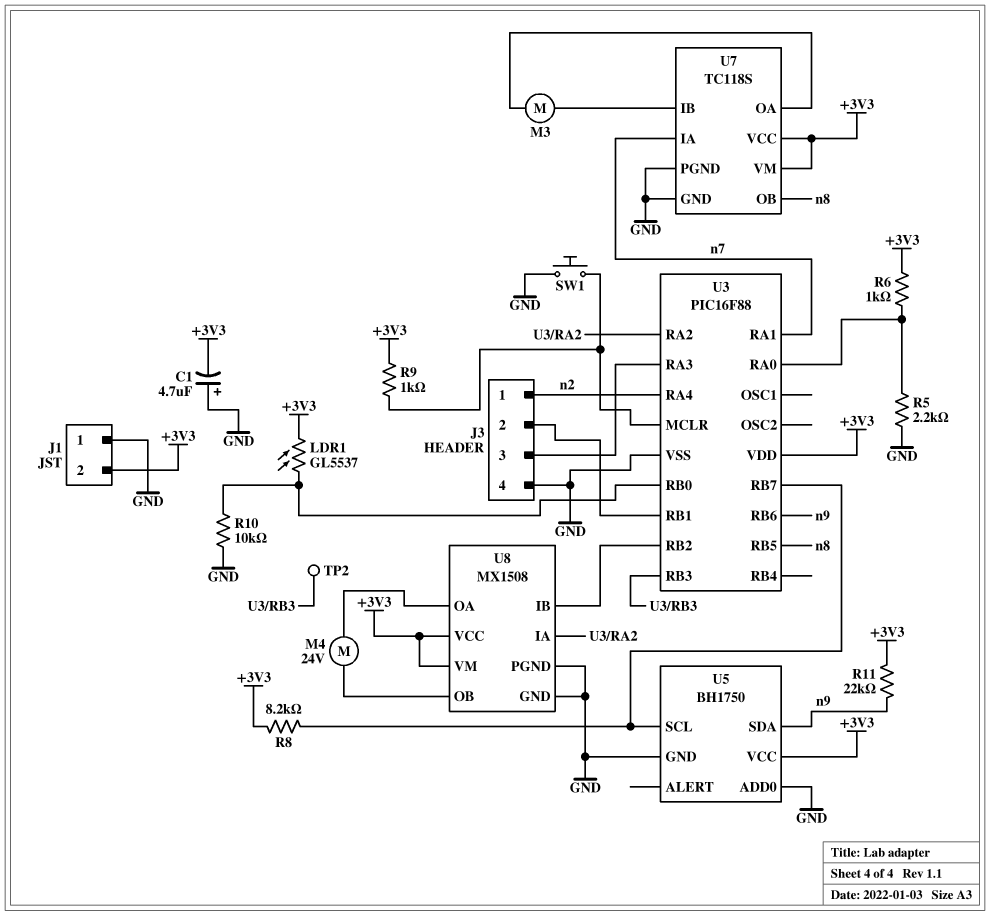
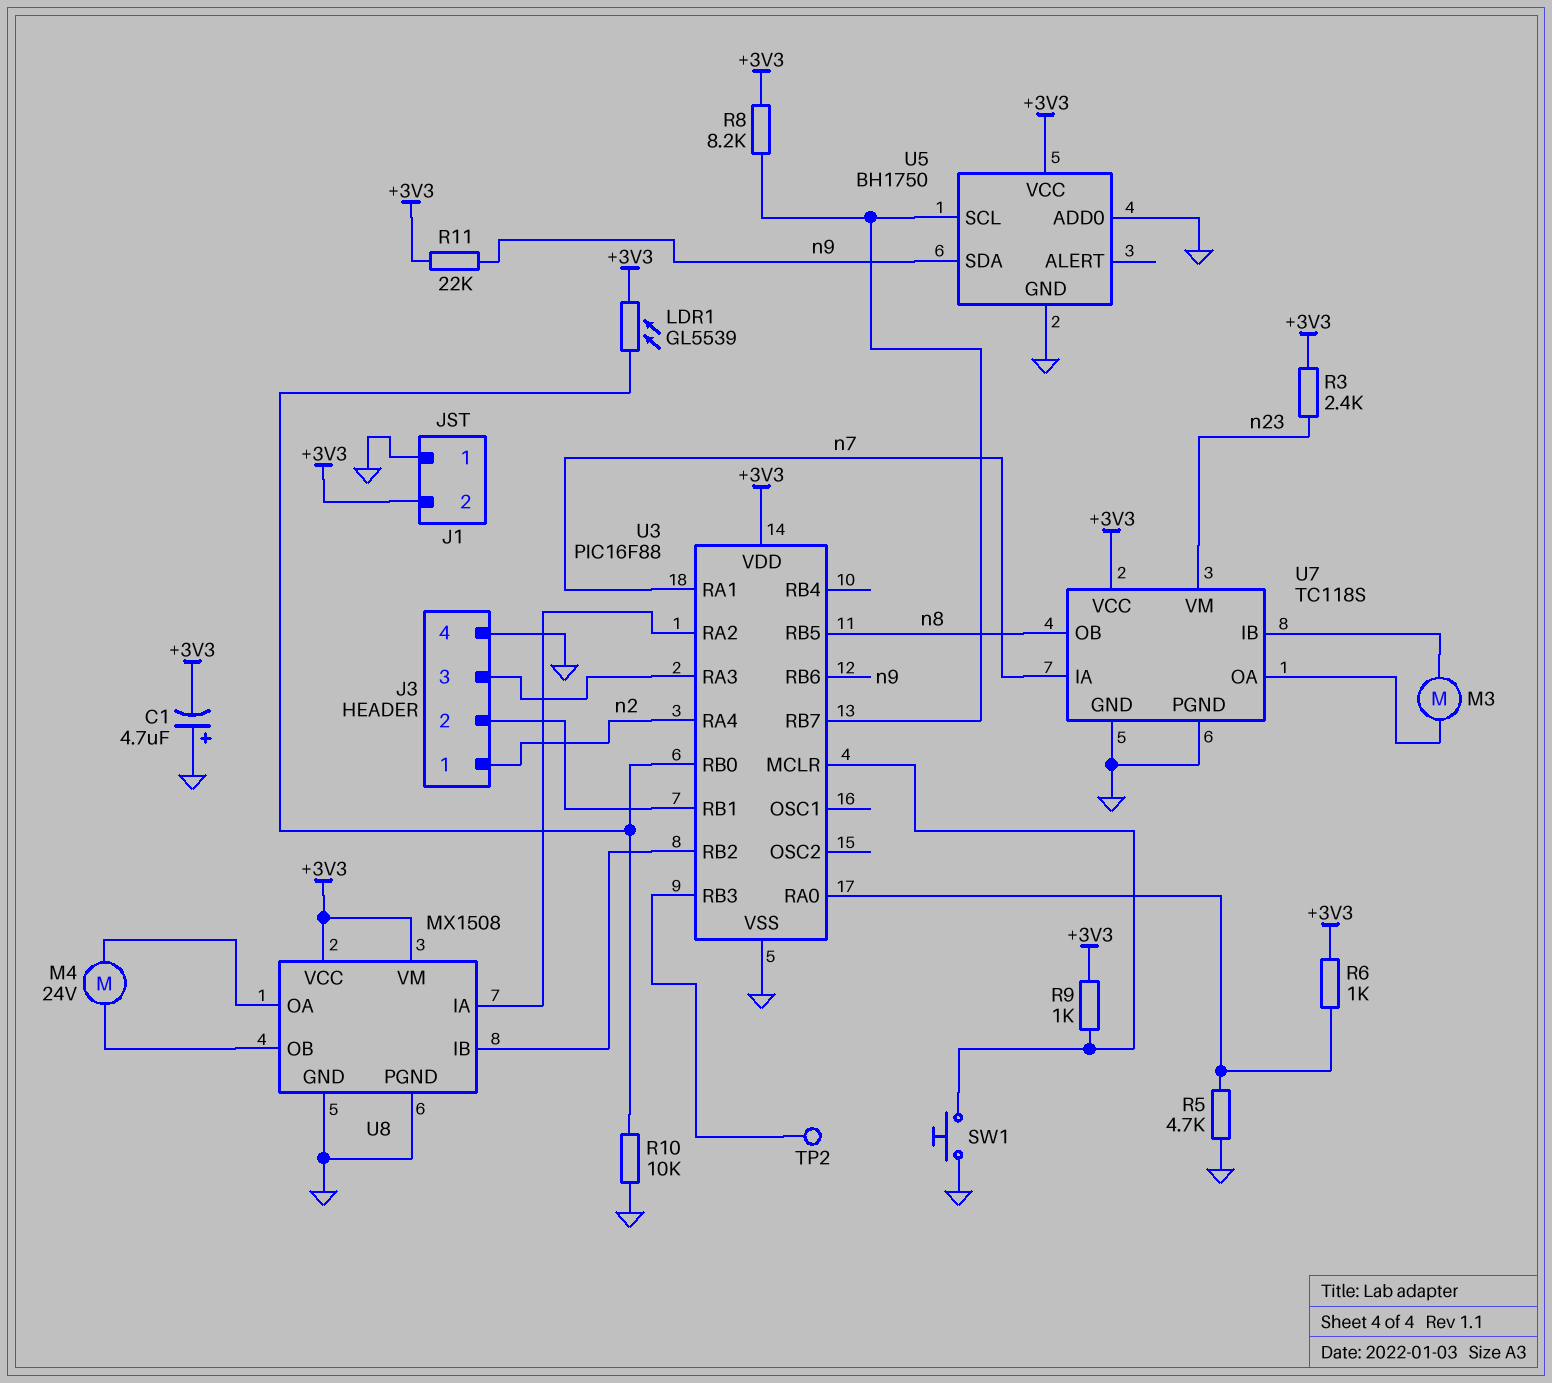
LDR1: GL5537 (+3V3, U3/RB0) -> GL5539 (+3V3, U3/RB0)
R3: none -> 2.4k (+3V3, n23)
R5: 2.2k (GND, U3/RA0) -> 4.7k (GND, U3/RA0)
U7 pin VM: +3V3 -> n23

